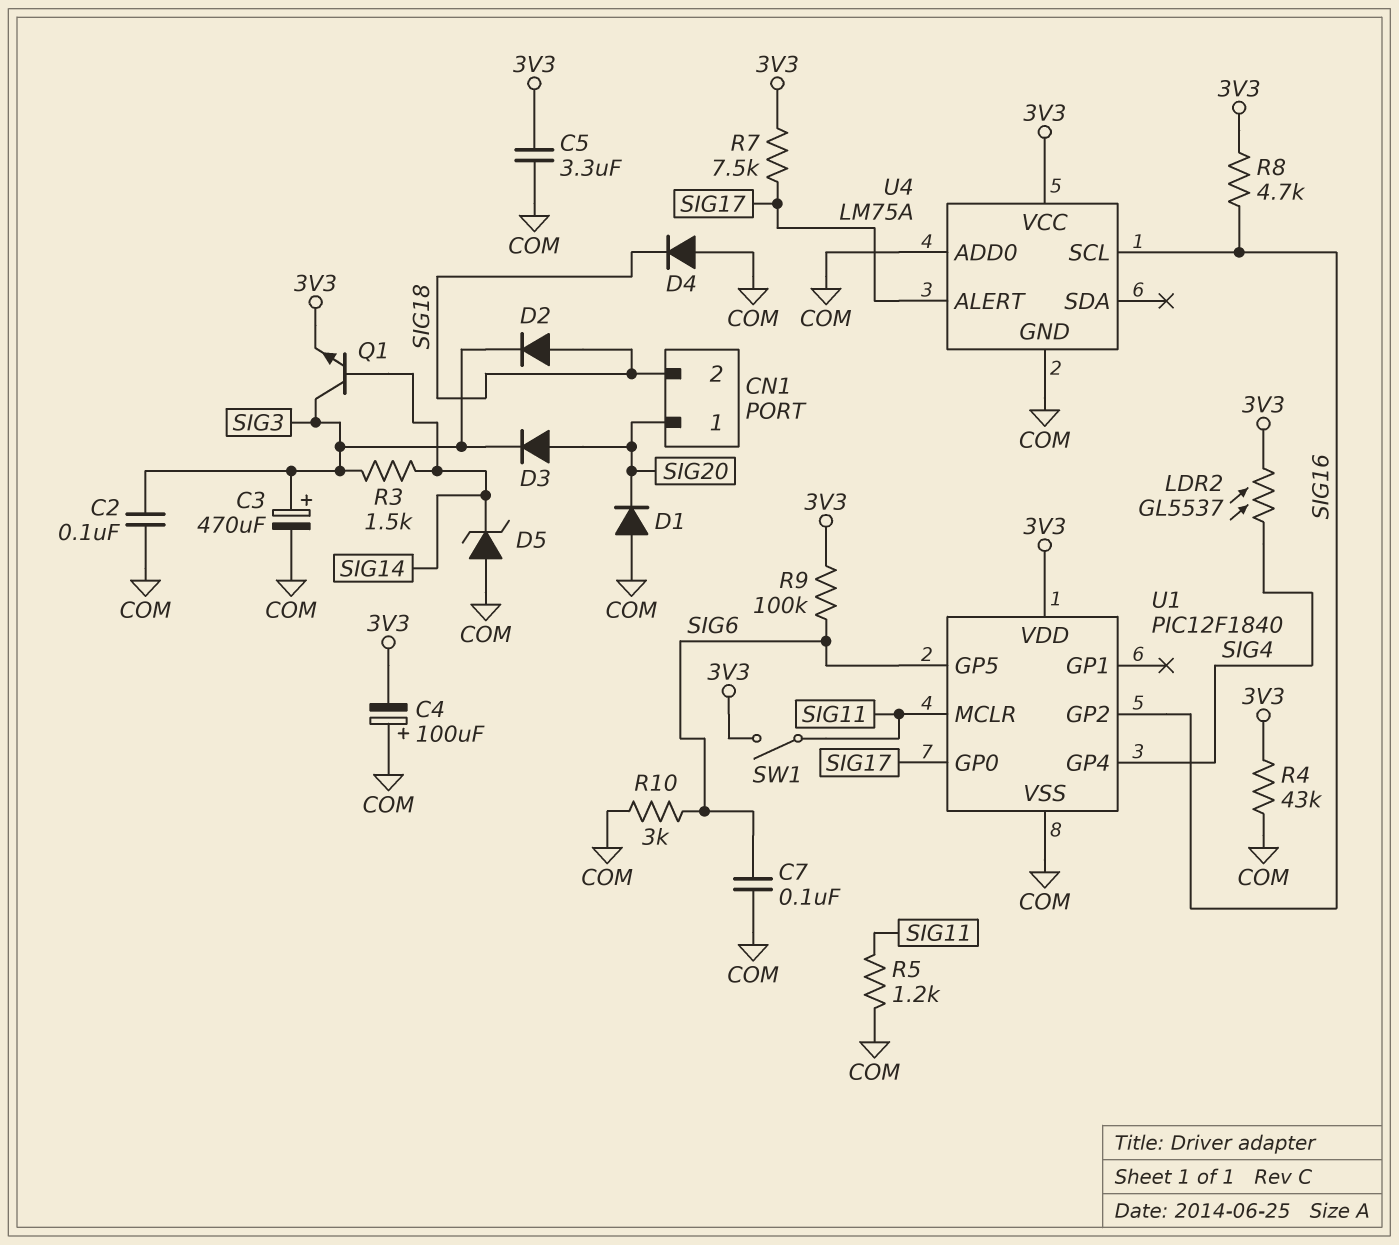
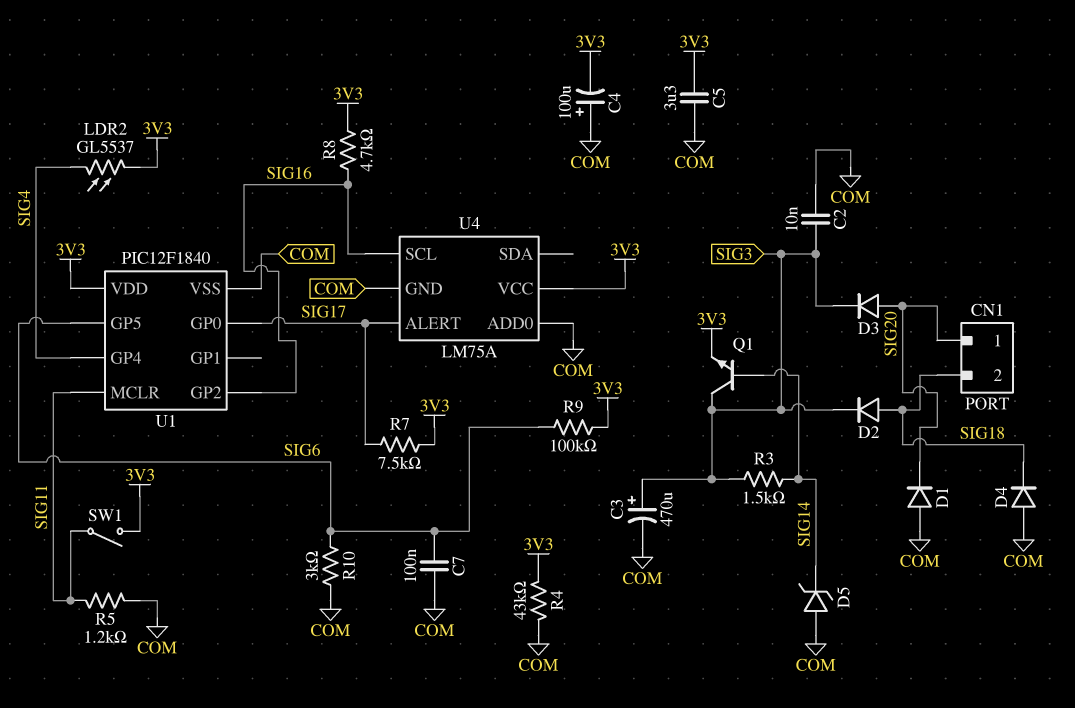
C2: 100nF (COM, SIG3) -> 10nF (COM, SIG3)

